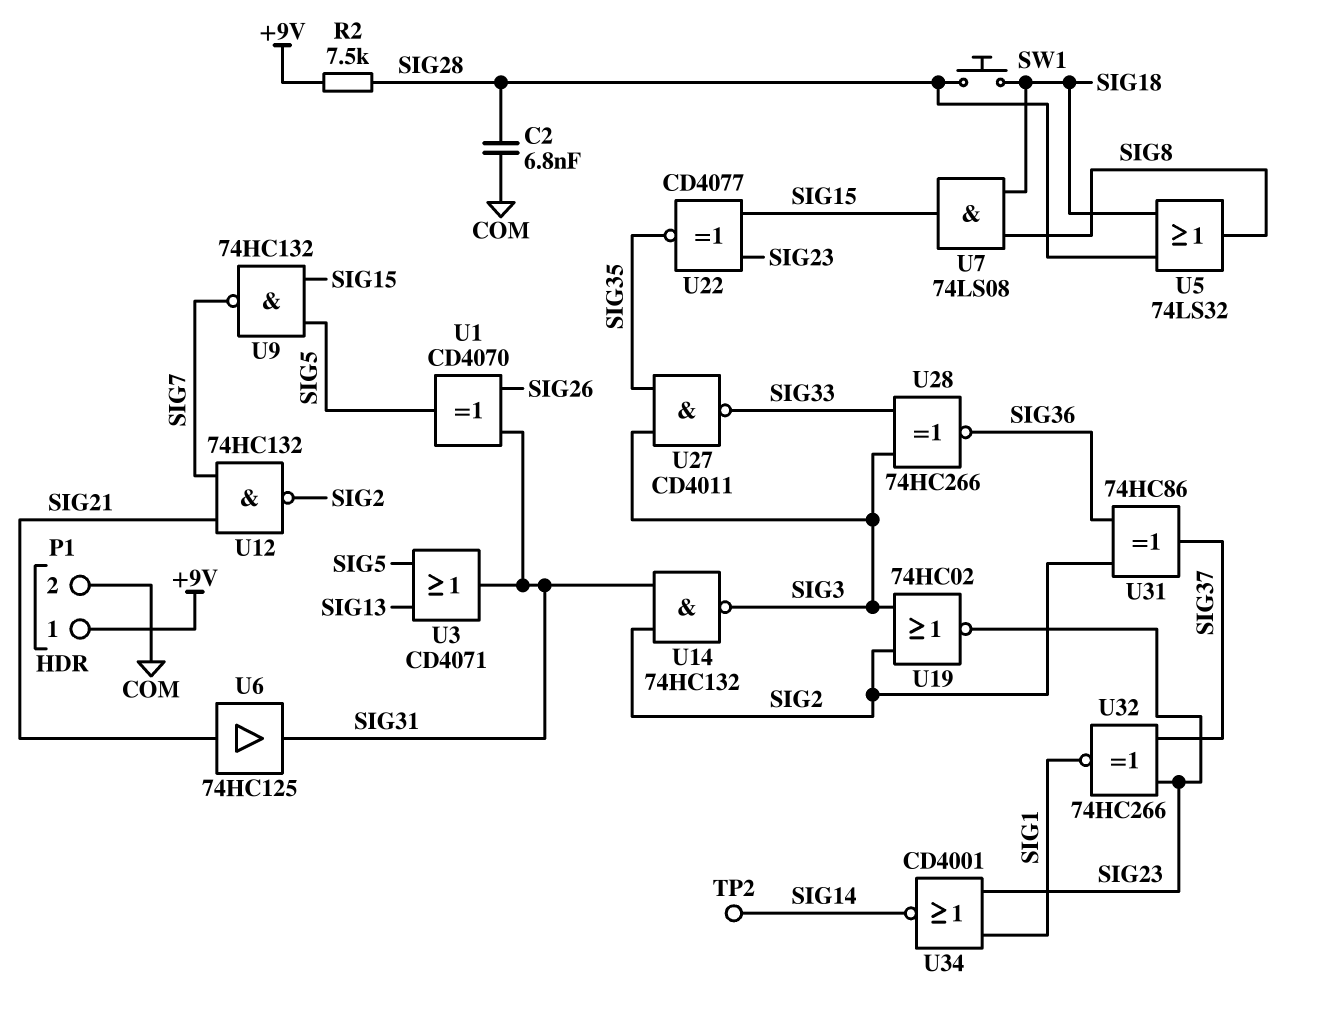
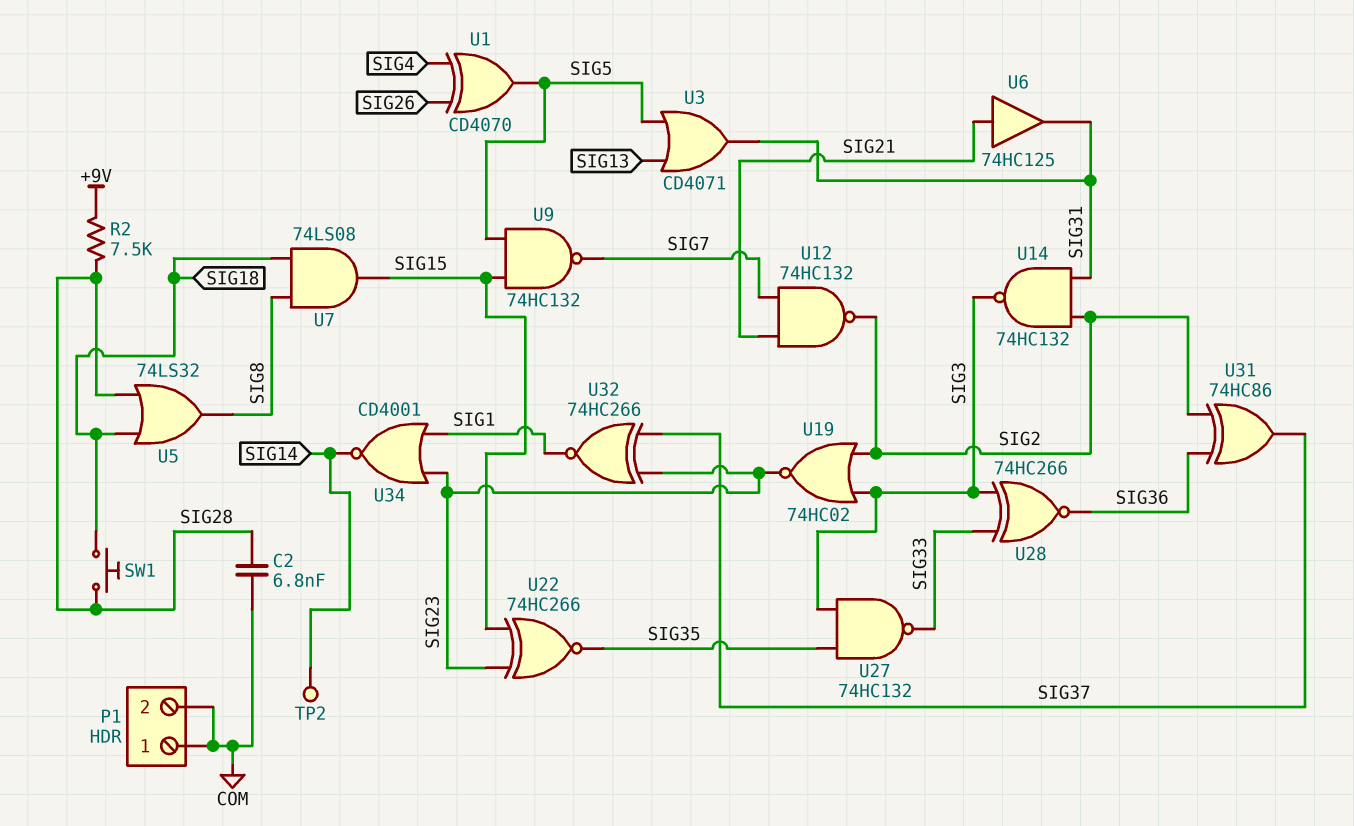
P1 pin 1: +9V -> COM
U1: XOR CD4070 (in SIG26, in SIG31, out SIG5) -> XOR CD4070 (in SIG4, in SIG26, out SIG5)
U22: XNOR CD4077 (in SIG15, in SIG23, out SIG35) -> XNOR 74HC266 (in SIG15, in SIG23, out SIG35)
U27: NAND CD4011 (in SIG3, in SIG35, out SIG33) -> NAND 74HC132 (in SIG3, in SIG35, out SIG33)

